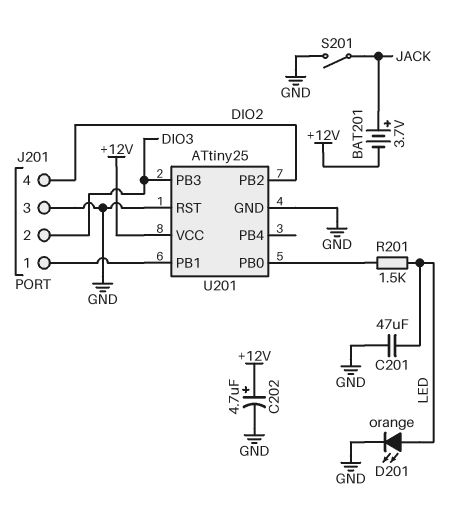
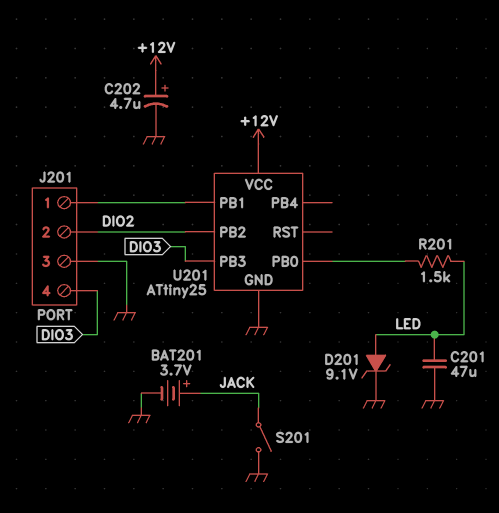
BAT201: 3.7V (plus JACK, minus +12V) -> 3.7V (plus JACK, minus GND)
D201: LED orange (A LED, K GND) -> zener 9.1V (A LED, K GND)
J201 pin 2: DIO3 -> DIO2
J201 pin 4: DIO2 -> DIO3
U201 pin RST: GND -> none

